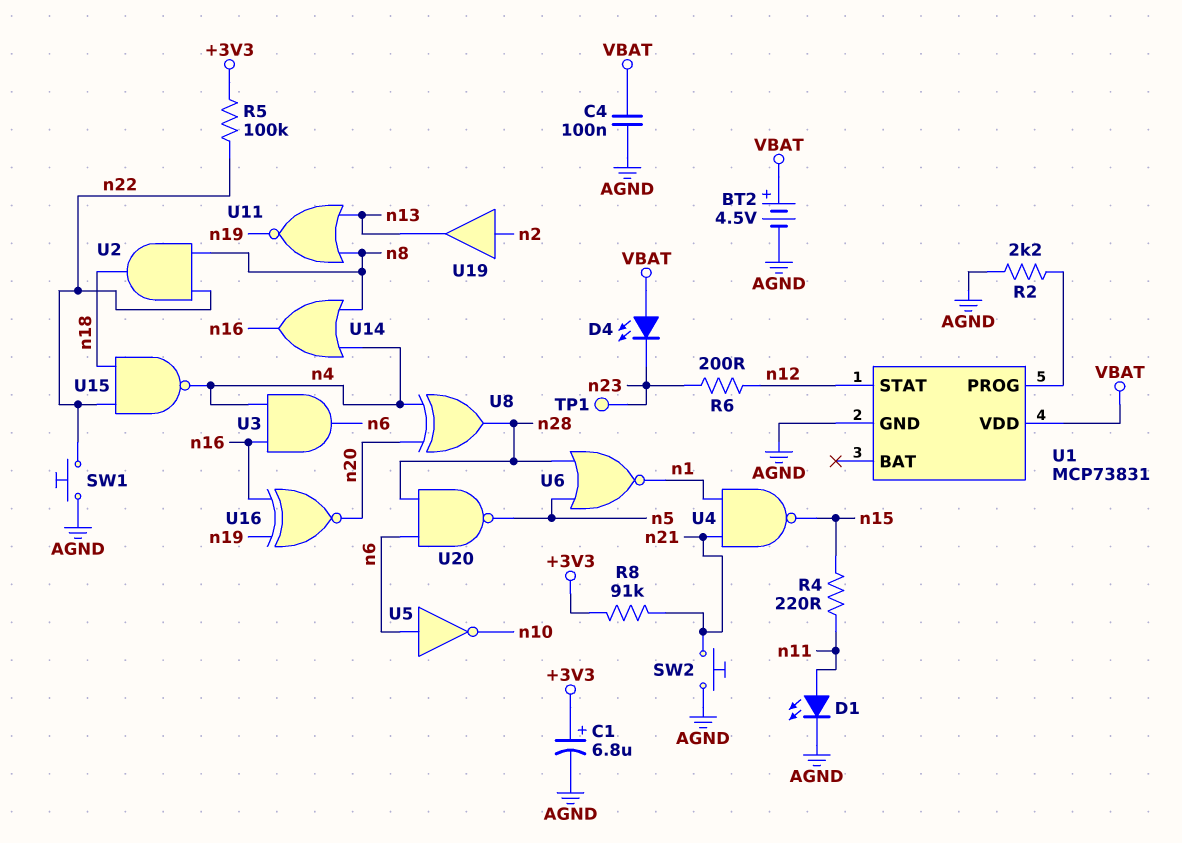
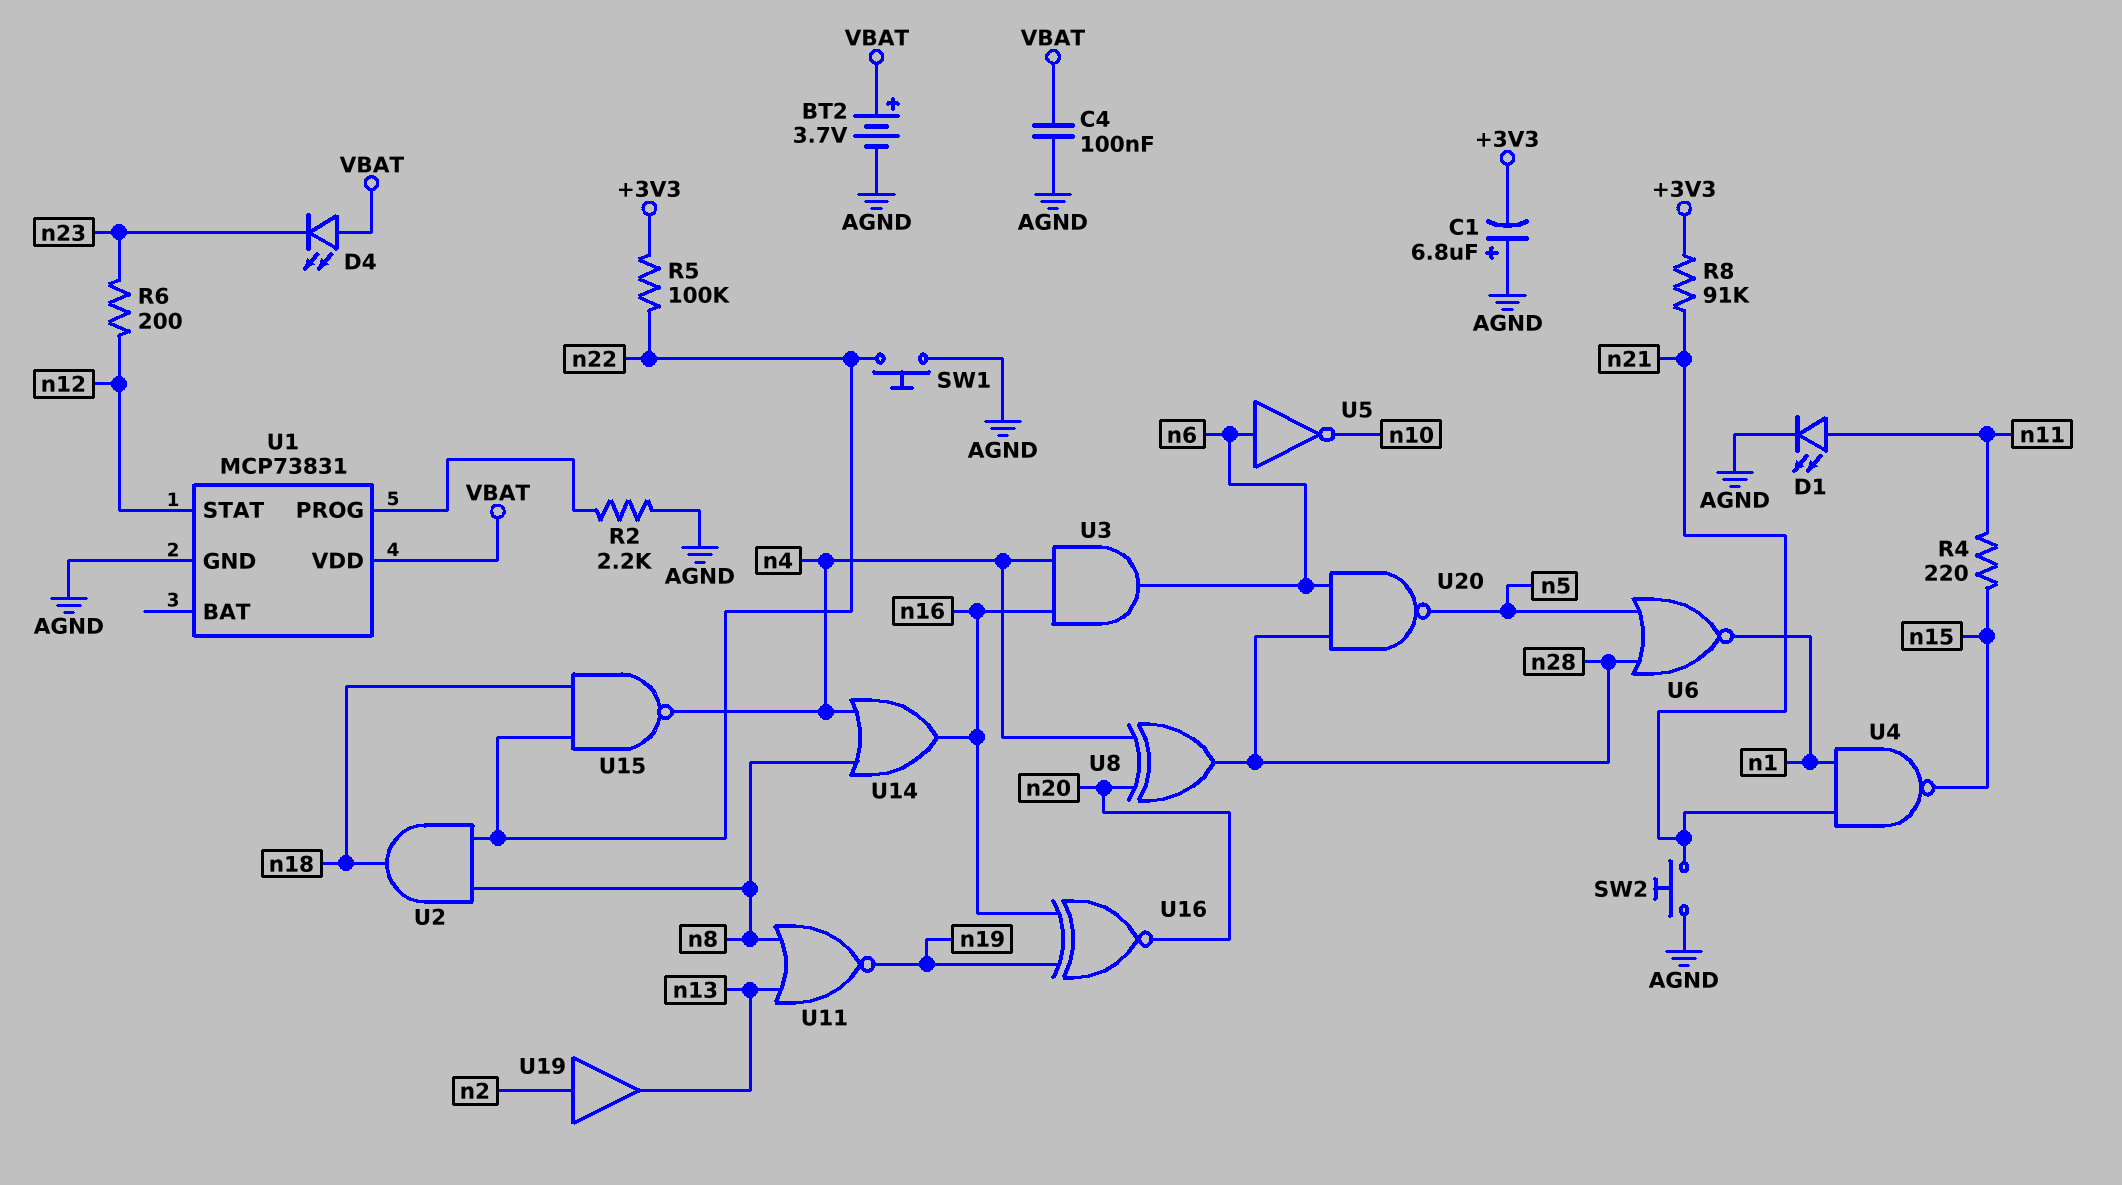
BT2: 4.5V (plus VBAT, minus AGND) -> 3.7V (plus VBAT, minus AGND)
C1: 6.8uF (plus +3V3, minus AGND) -> 6.8uF (plus AGND, minus +3V3)
TP1: test point (n23) -> none

